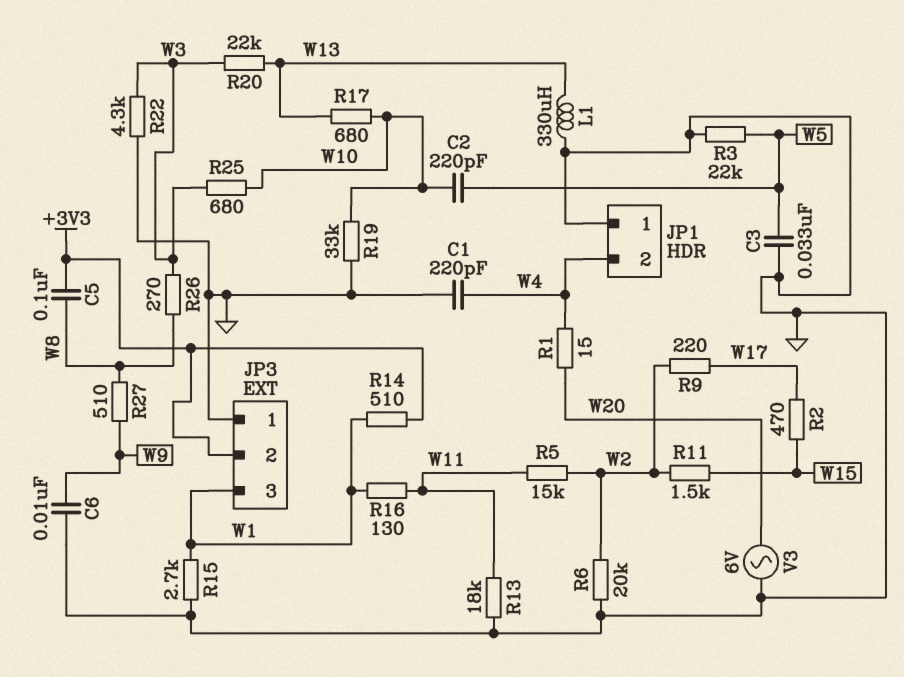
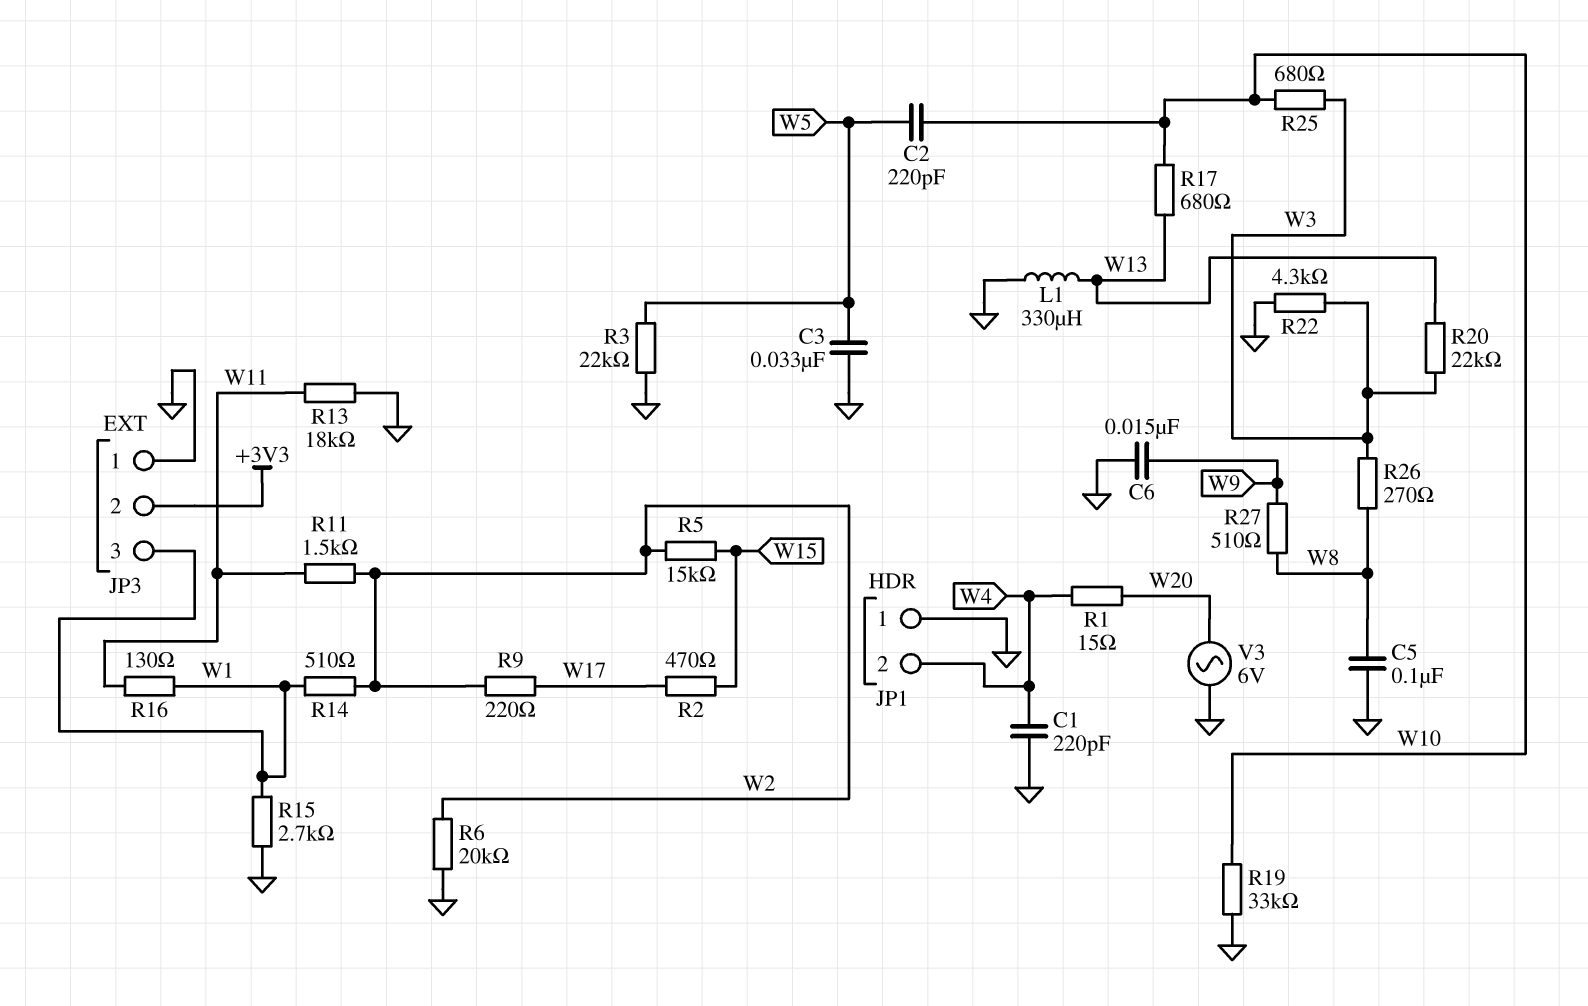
C5: 100nF (+3V3, W8) -> 100nF (GND, W8)
C6: 10nF (GND, W9) -> 15nF (GND, W9)
R5: 15k (W2, W11) -> 15k (W2, W15)
R11: 1.5k (W2, W15) -> 1.5k (W2, W11)
R14: 510 (+3V3, W1) -> 510 (W1, W2)

